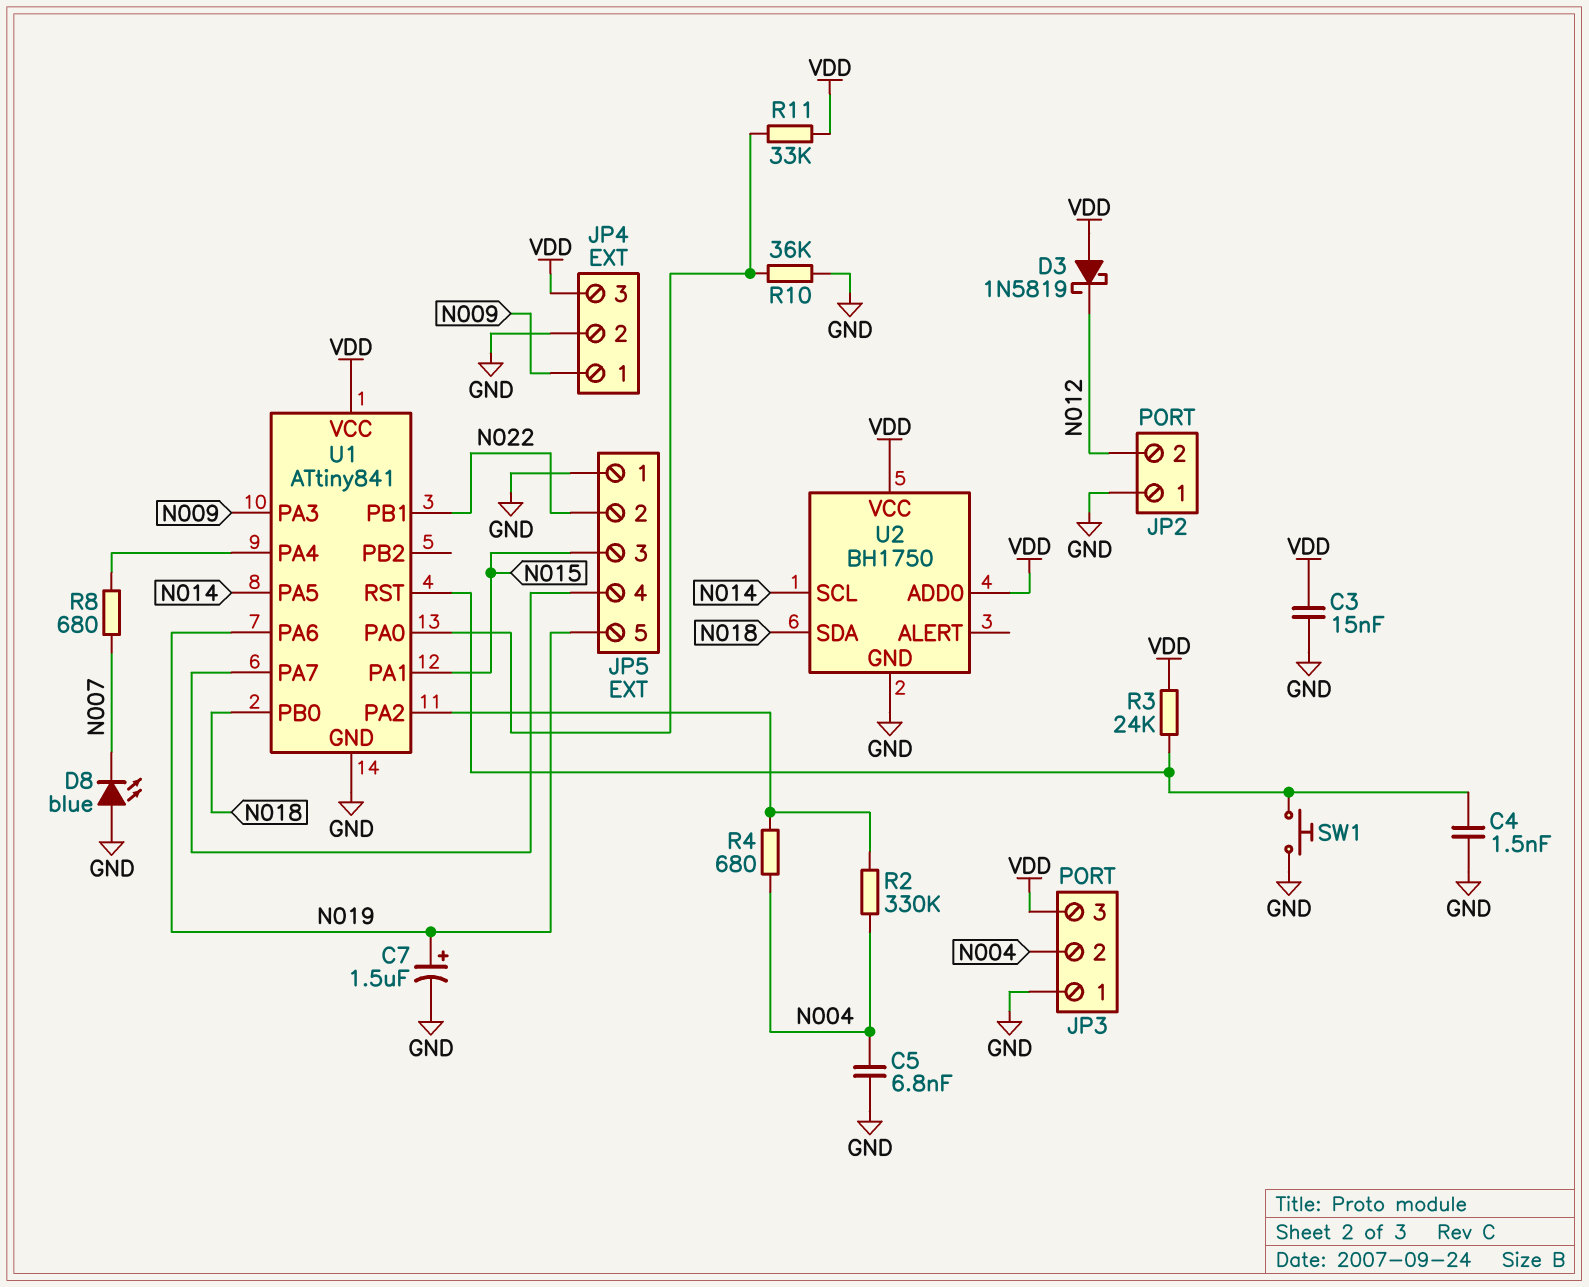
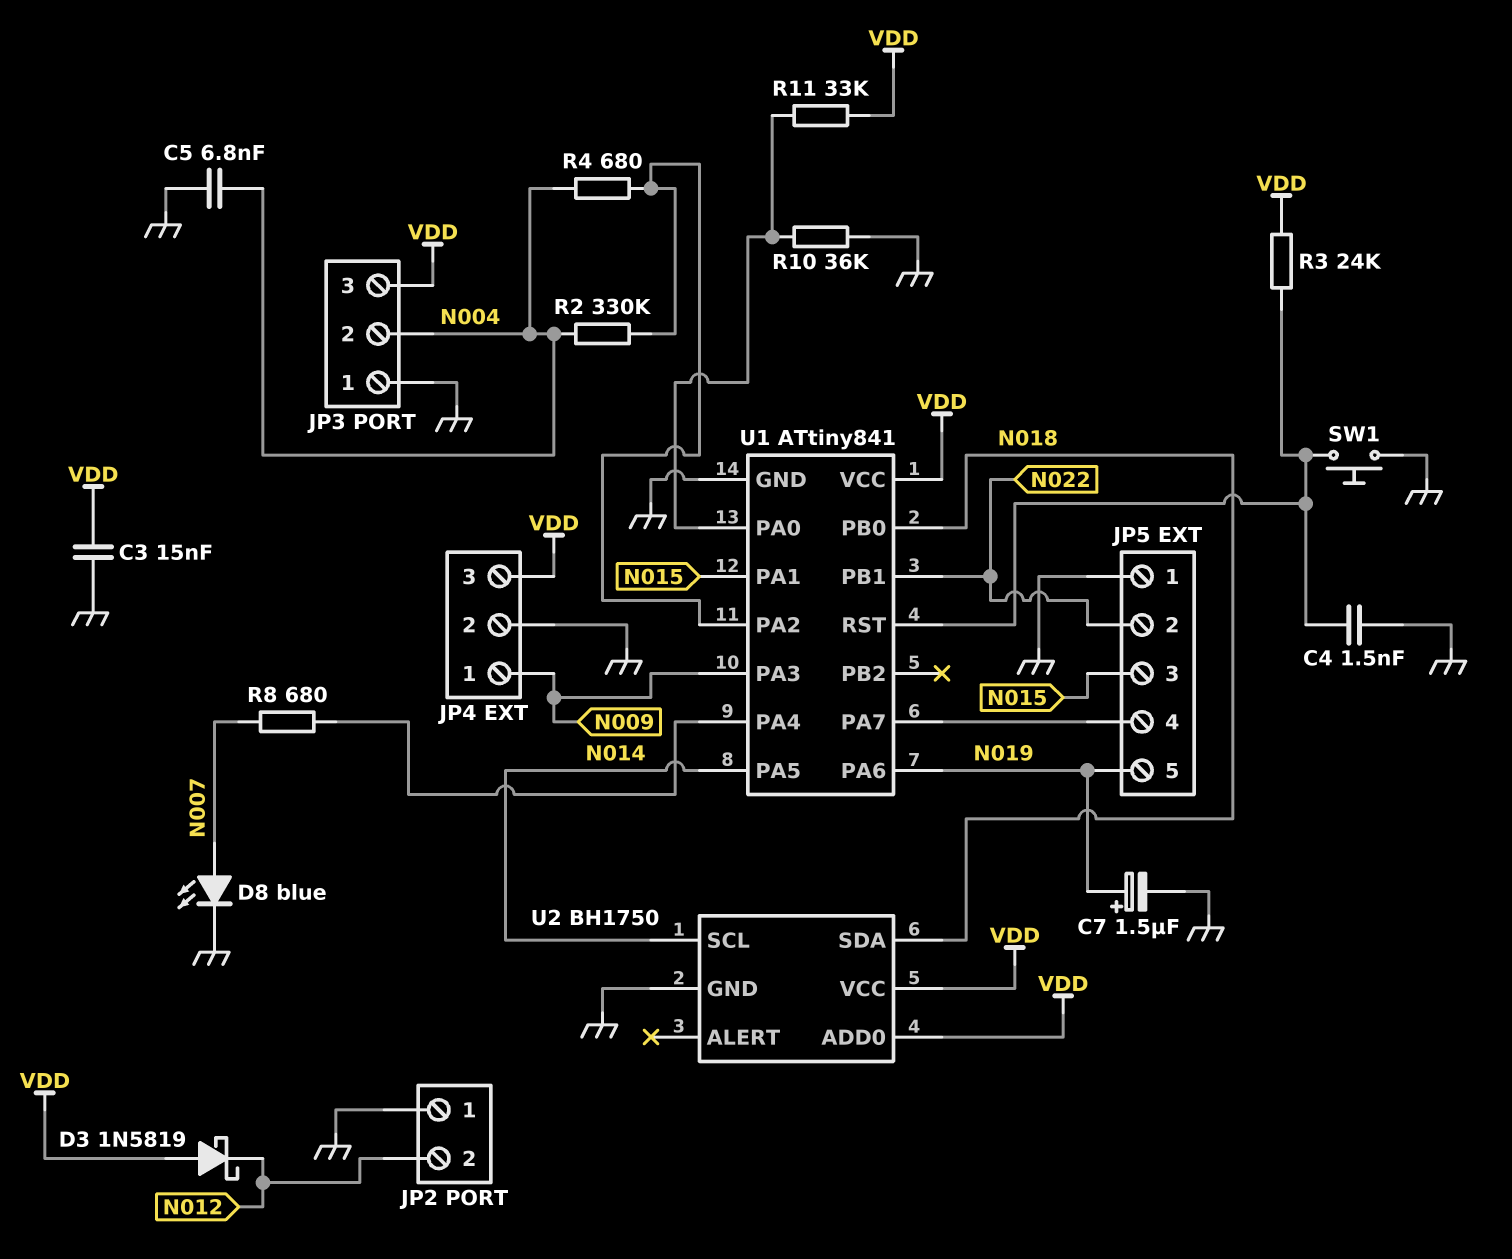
D8: LED blue (A GND, K N007) -> LED blue (A N007, K GND)

